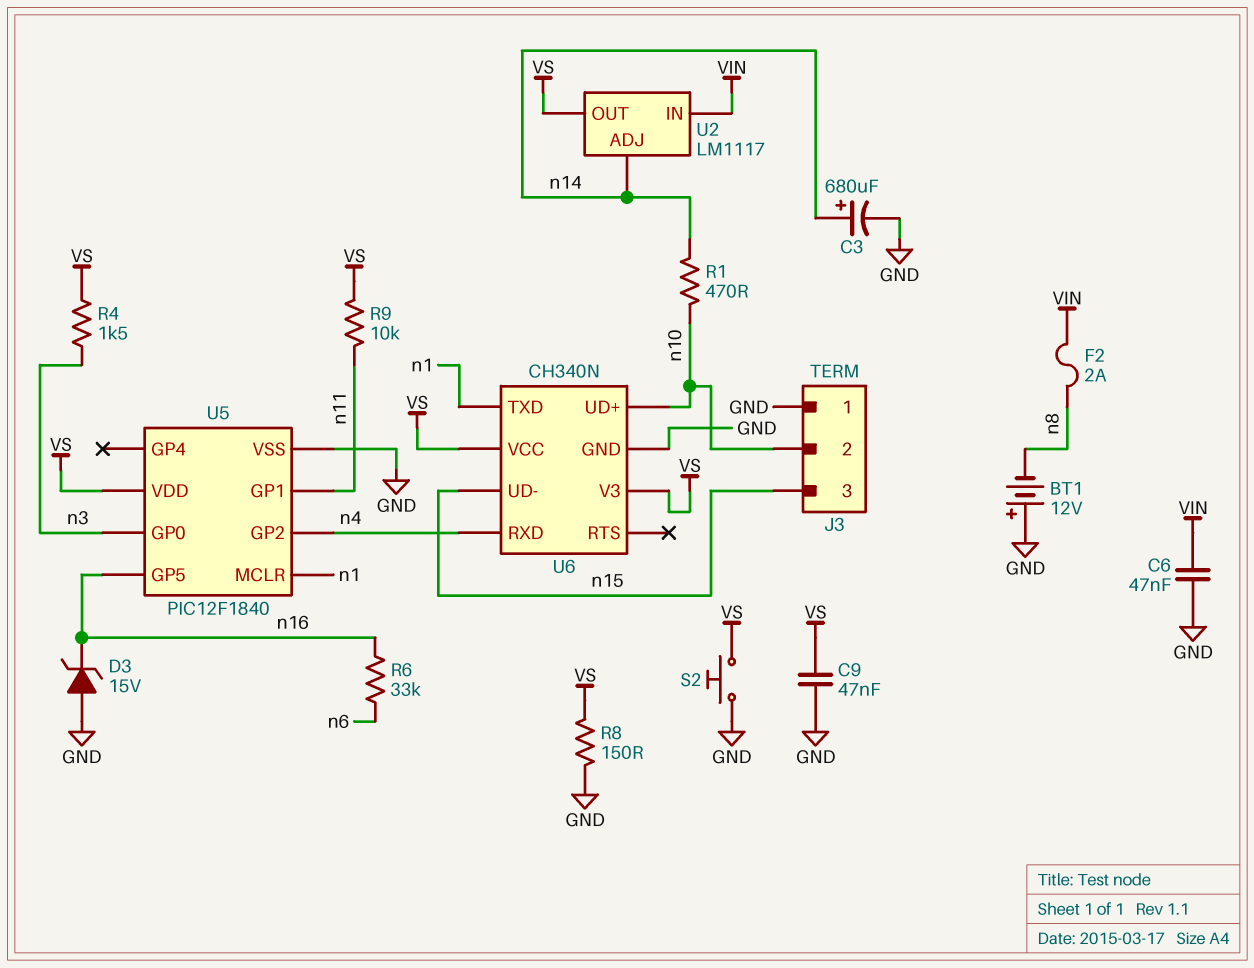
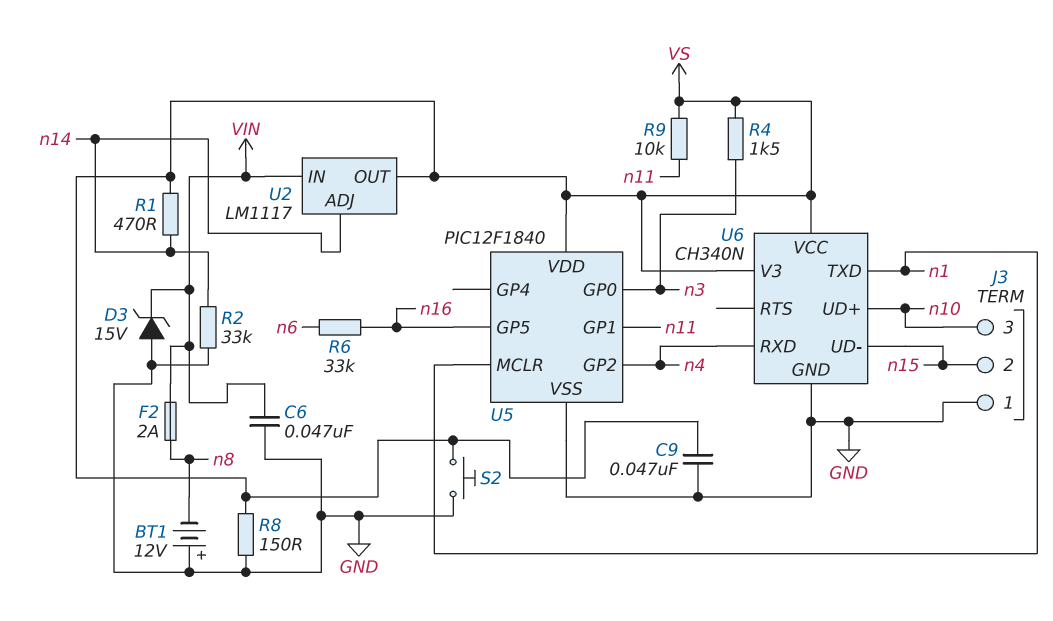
C3: 680uF (plus n14, minus GND) -> none
D3: zener 15V (A GND, K n16) -> zener 15V (A GND, K VIN)
J3 pin 2: n10 -> n15
J3 pin 3: n15 -> n10
R1: 470 (n10, n14) -> 470 (VS, n14)
R2: none -> 33k (GND, n14)

